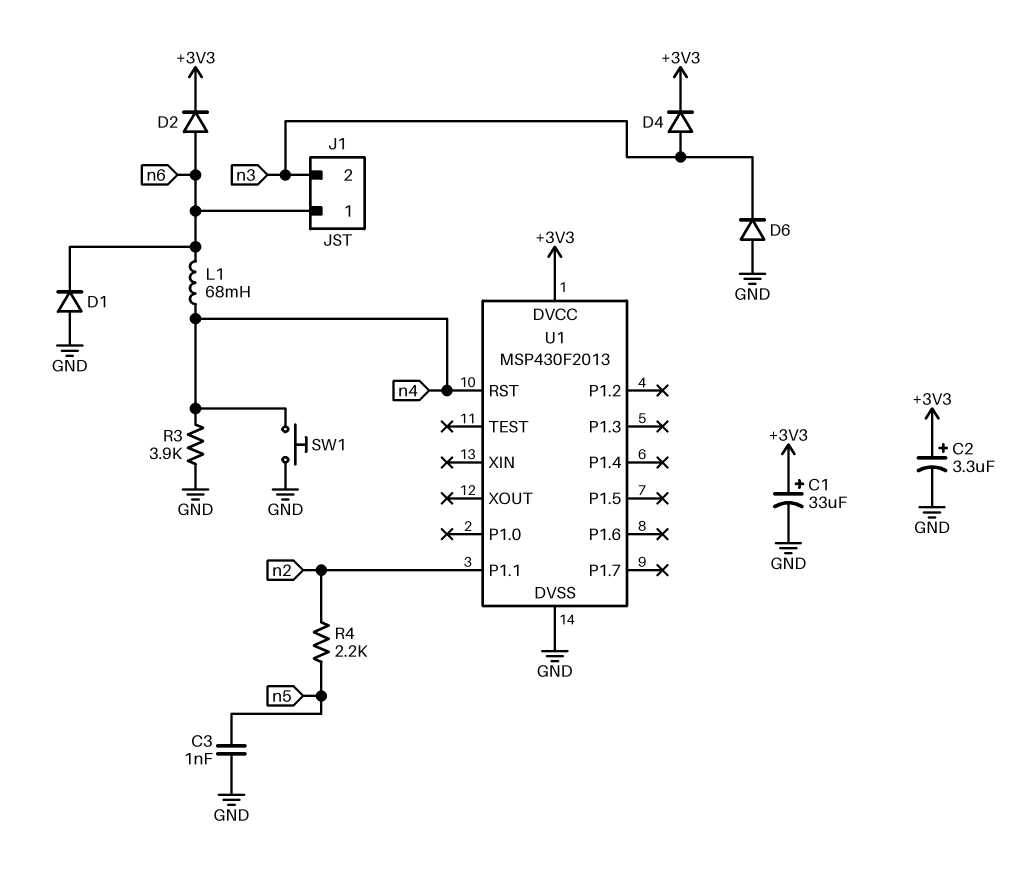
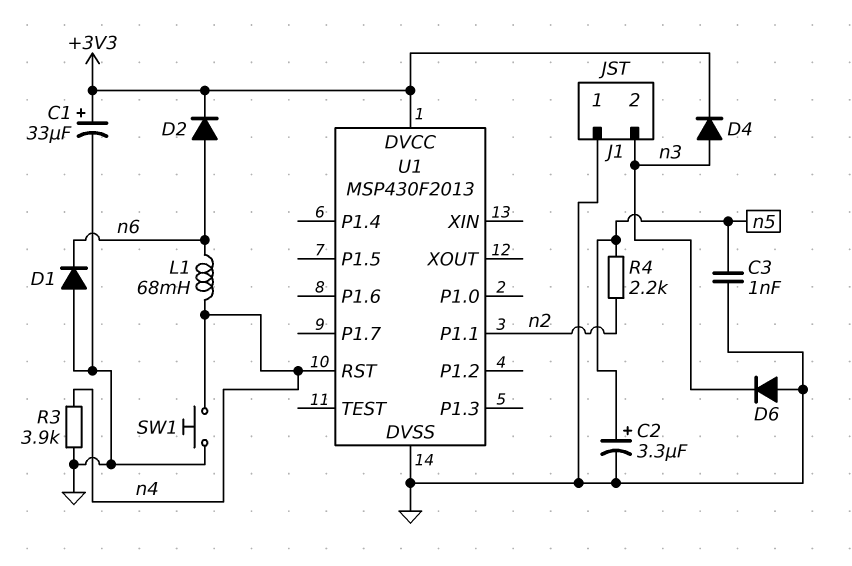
C2: 3.3uF (plus +3V3, minus GND) -> 3.3uF (plus n5, minus GND)
J1 pin 1: n6 -> GND

